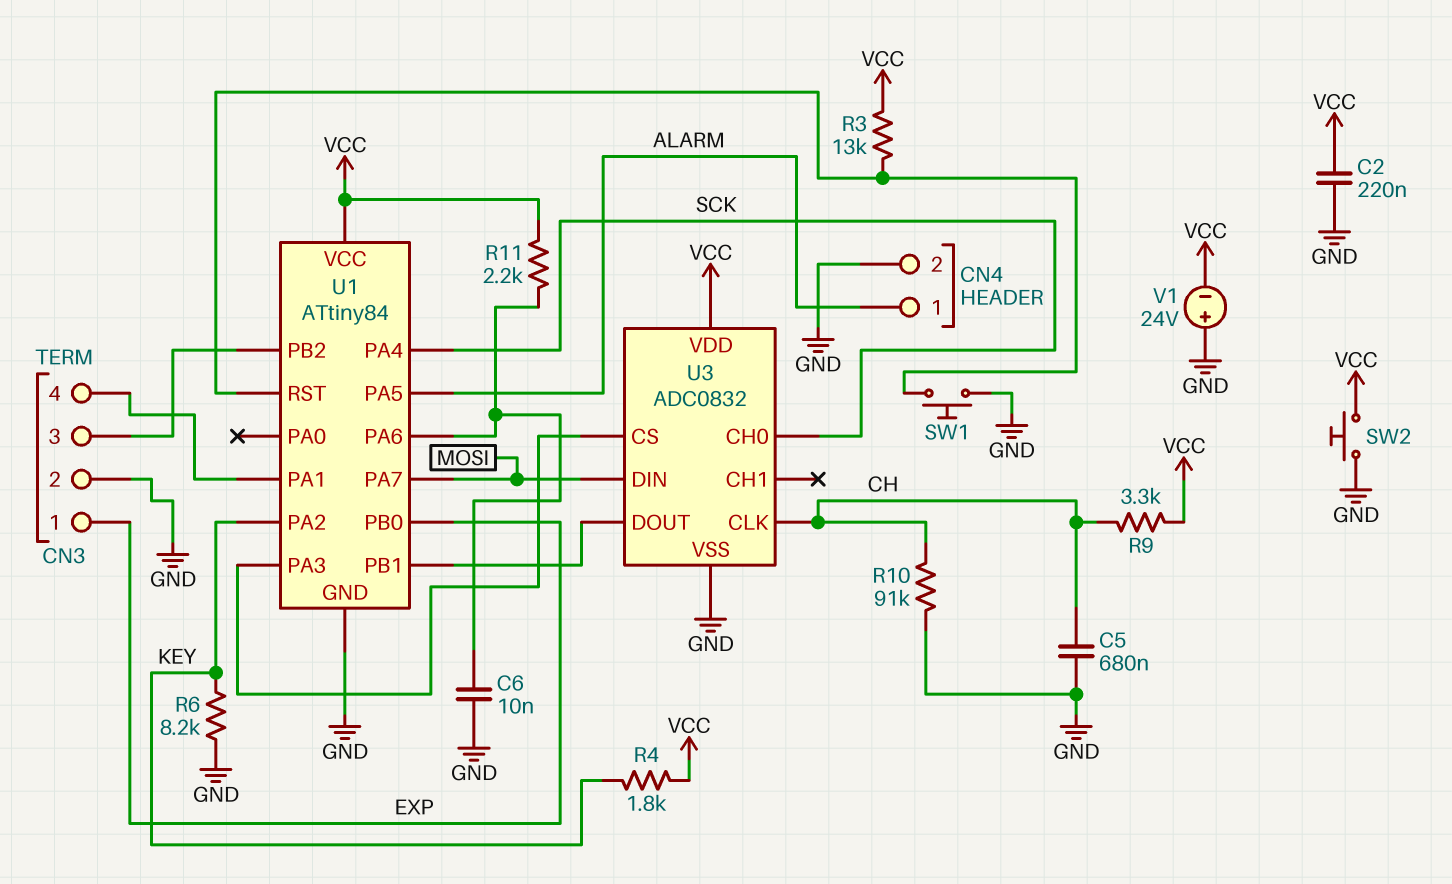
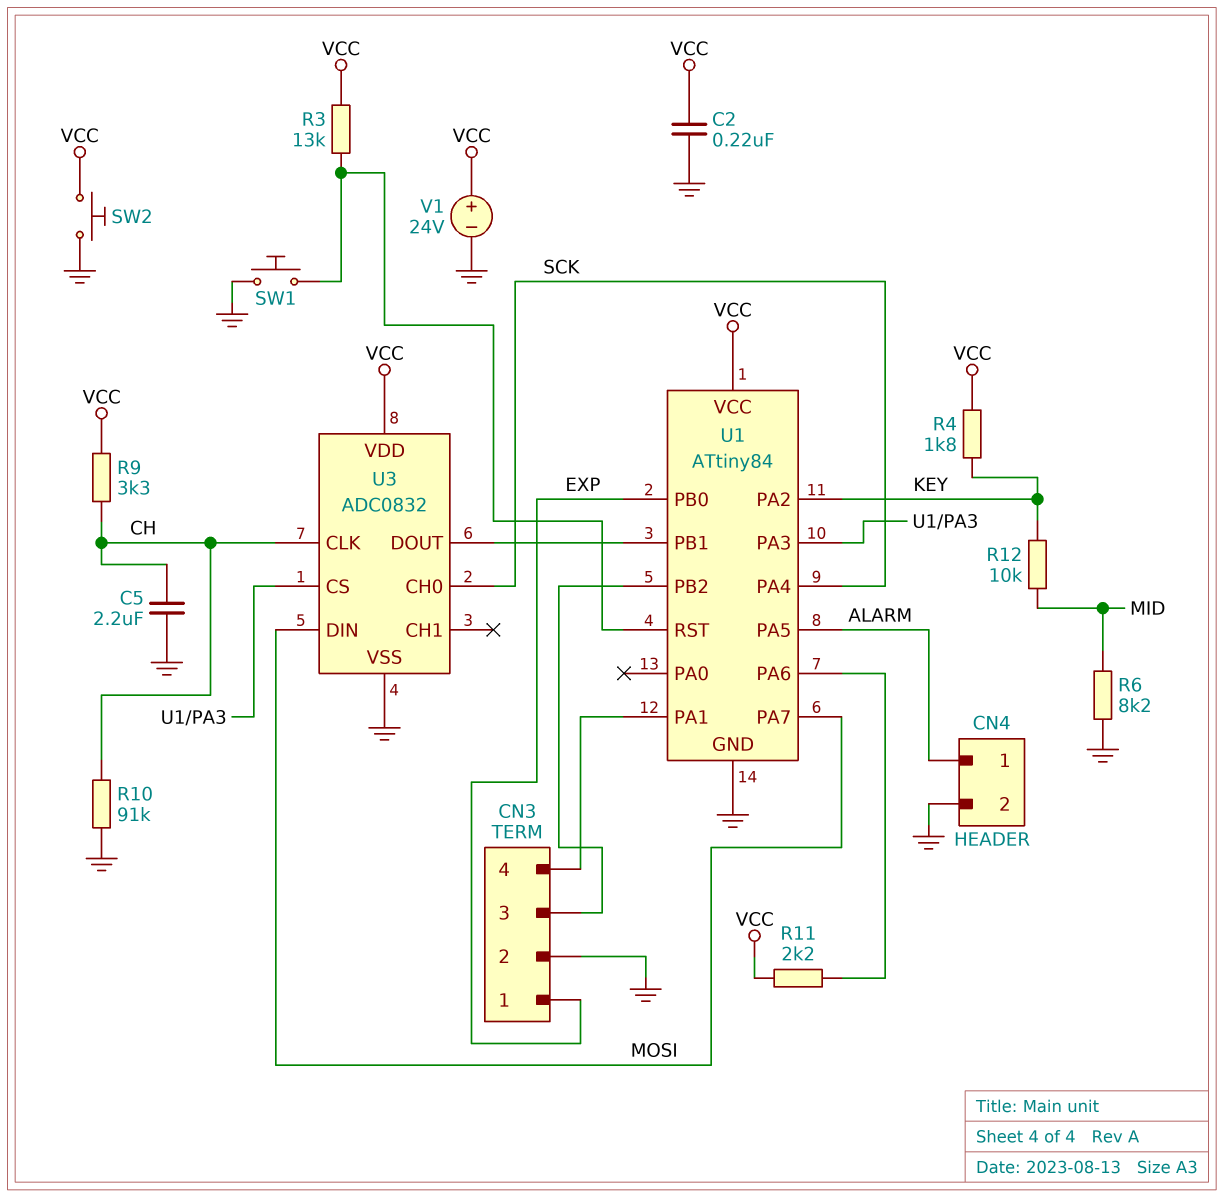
C5: 680nF (CH, GND) -> 2.2uF (CH, GND)
C6: 10nF (GND, U1/PA6) -> none
R6: 8.2k (GND, KEY) -> 8.2k (GND, MID)
R12: none -> 10k (KEY, MID)
V1: 24V (plus GND, minus VCC) -> 24V (plus VCC, minus GND)

